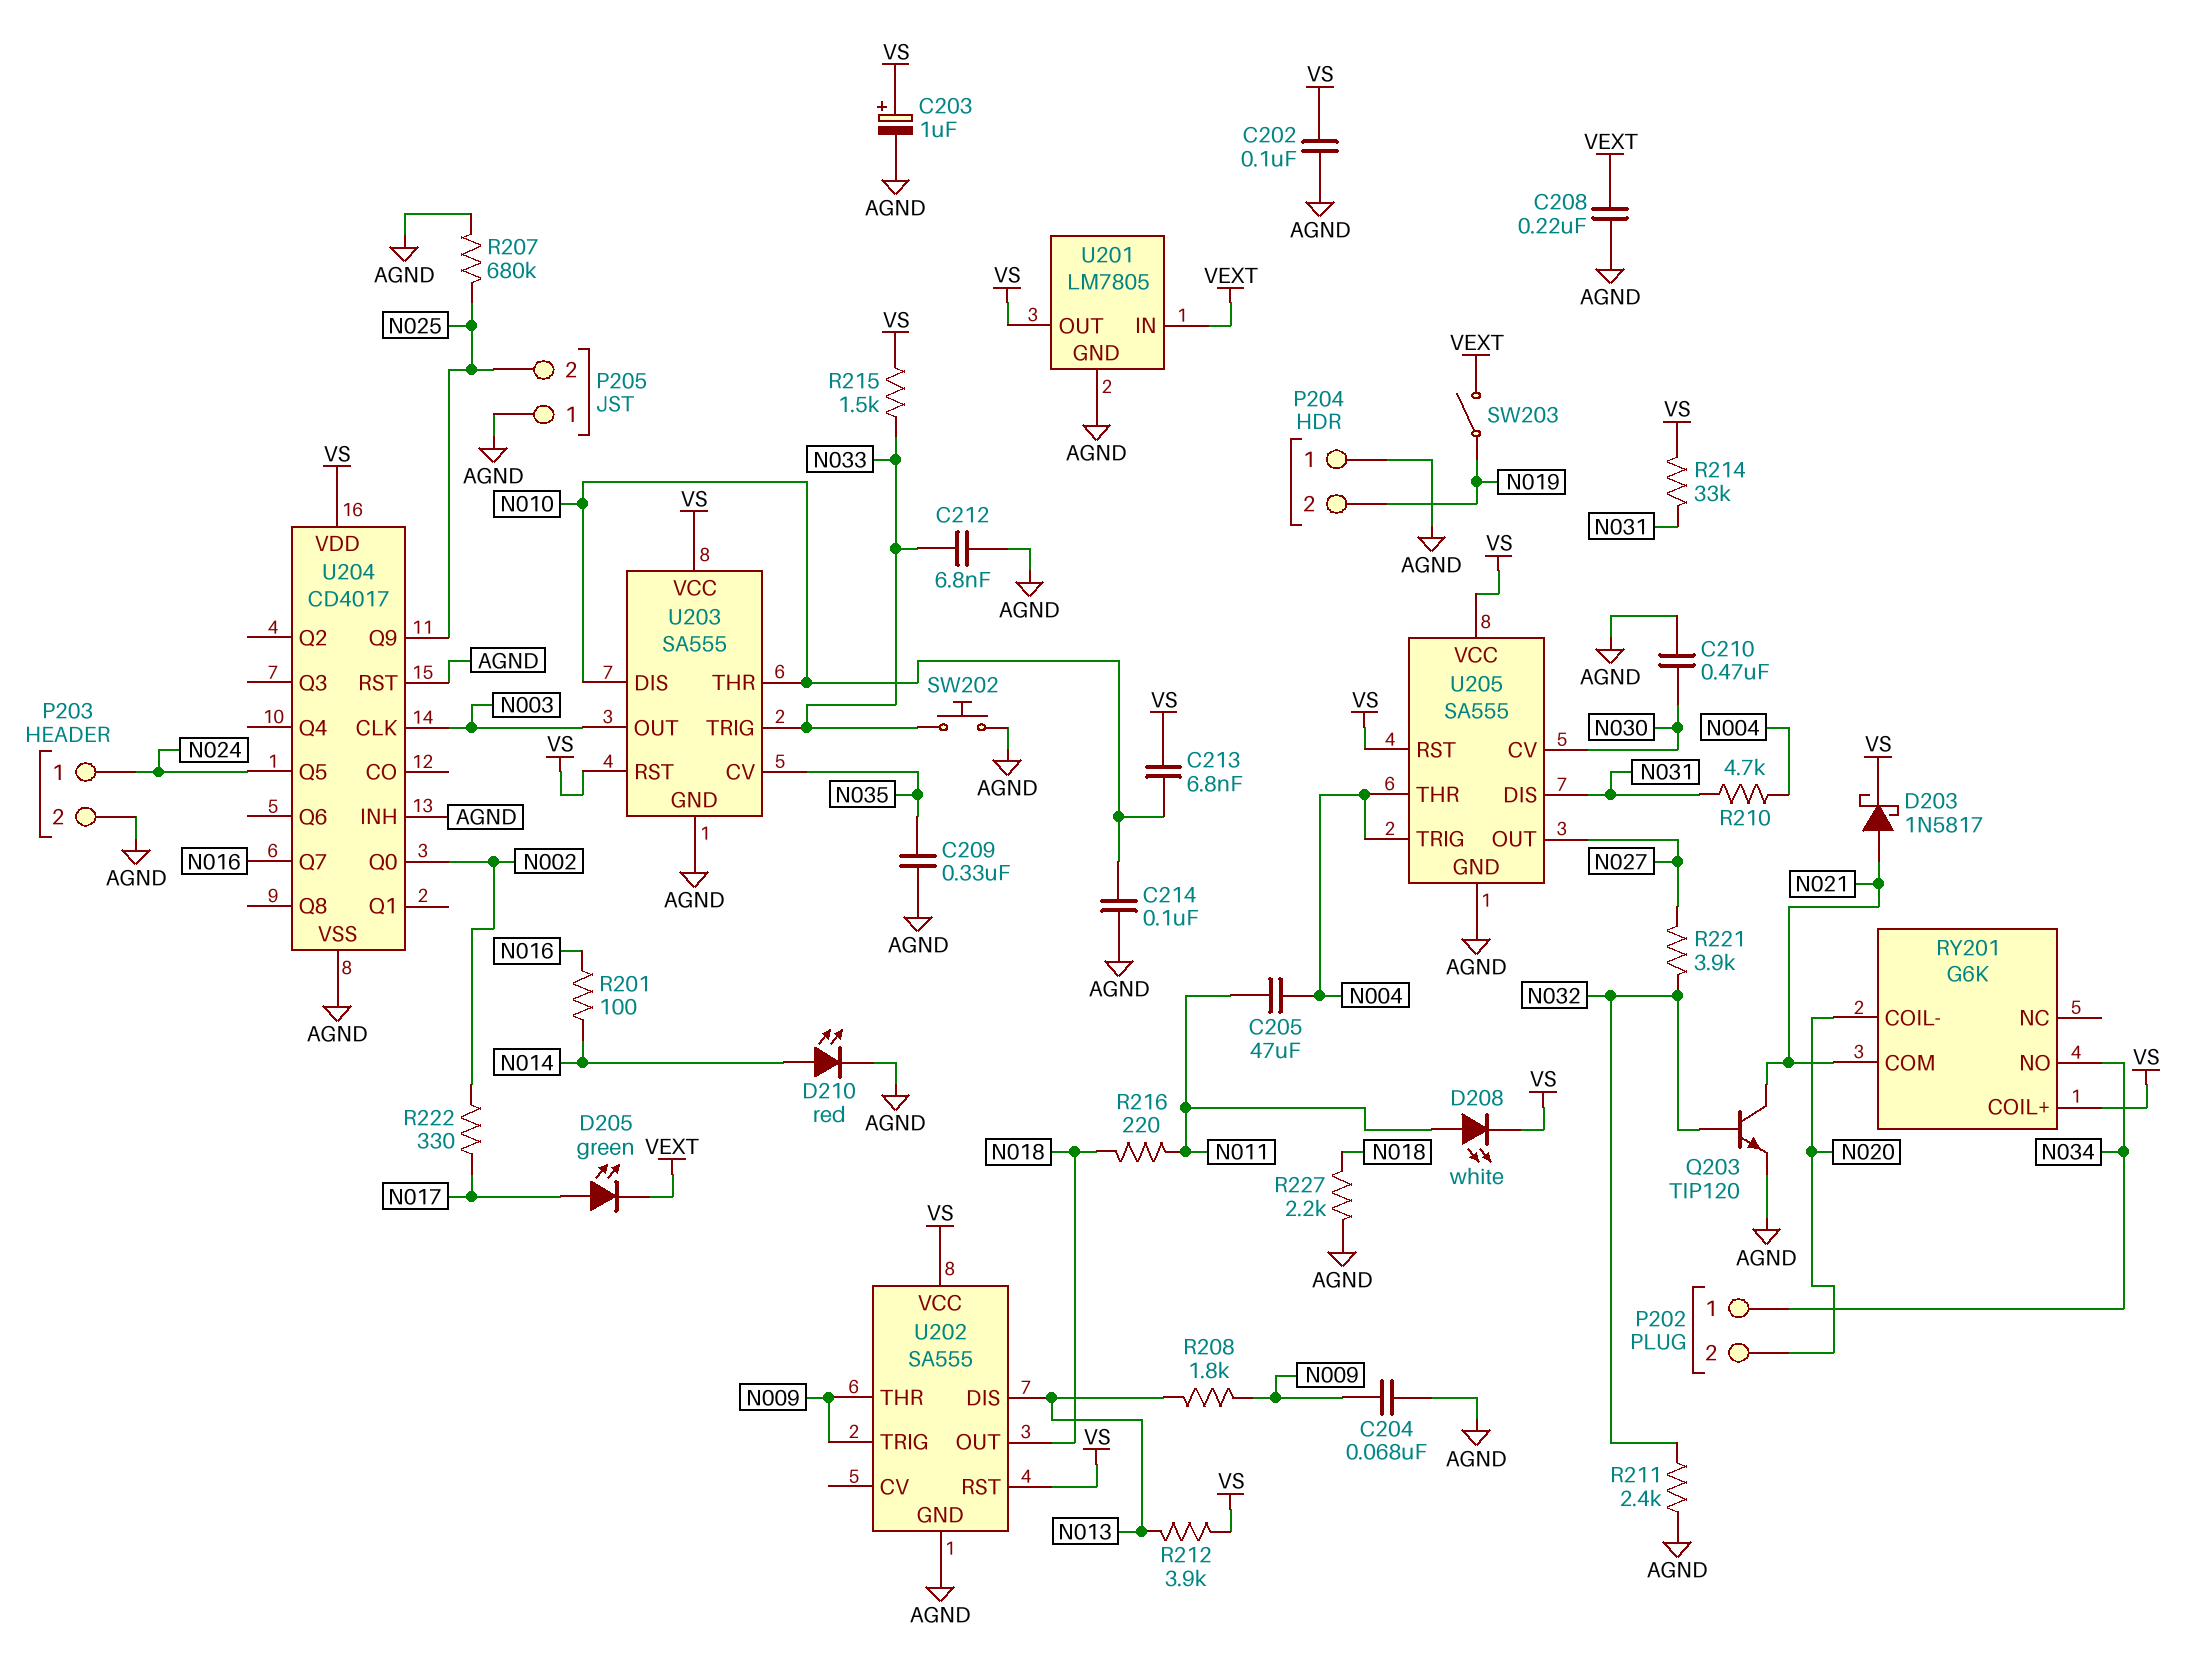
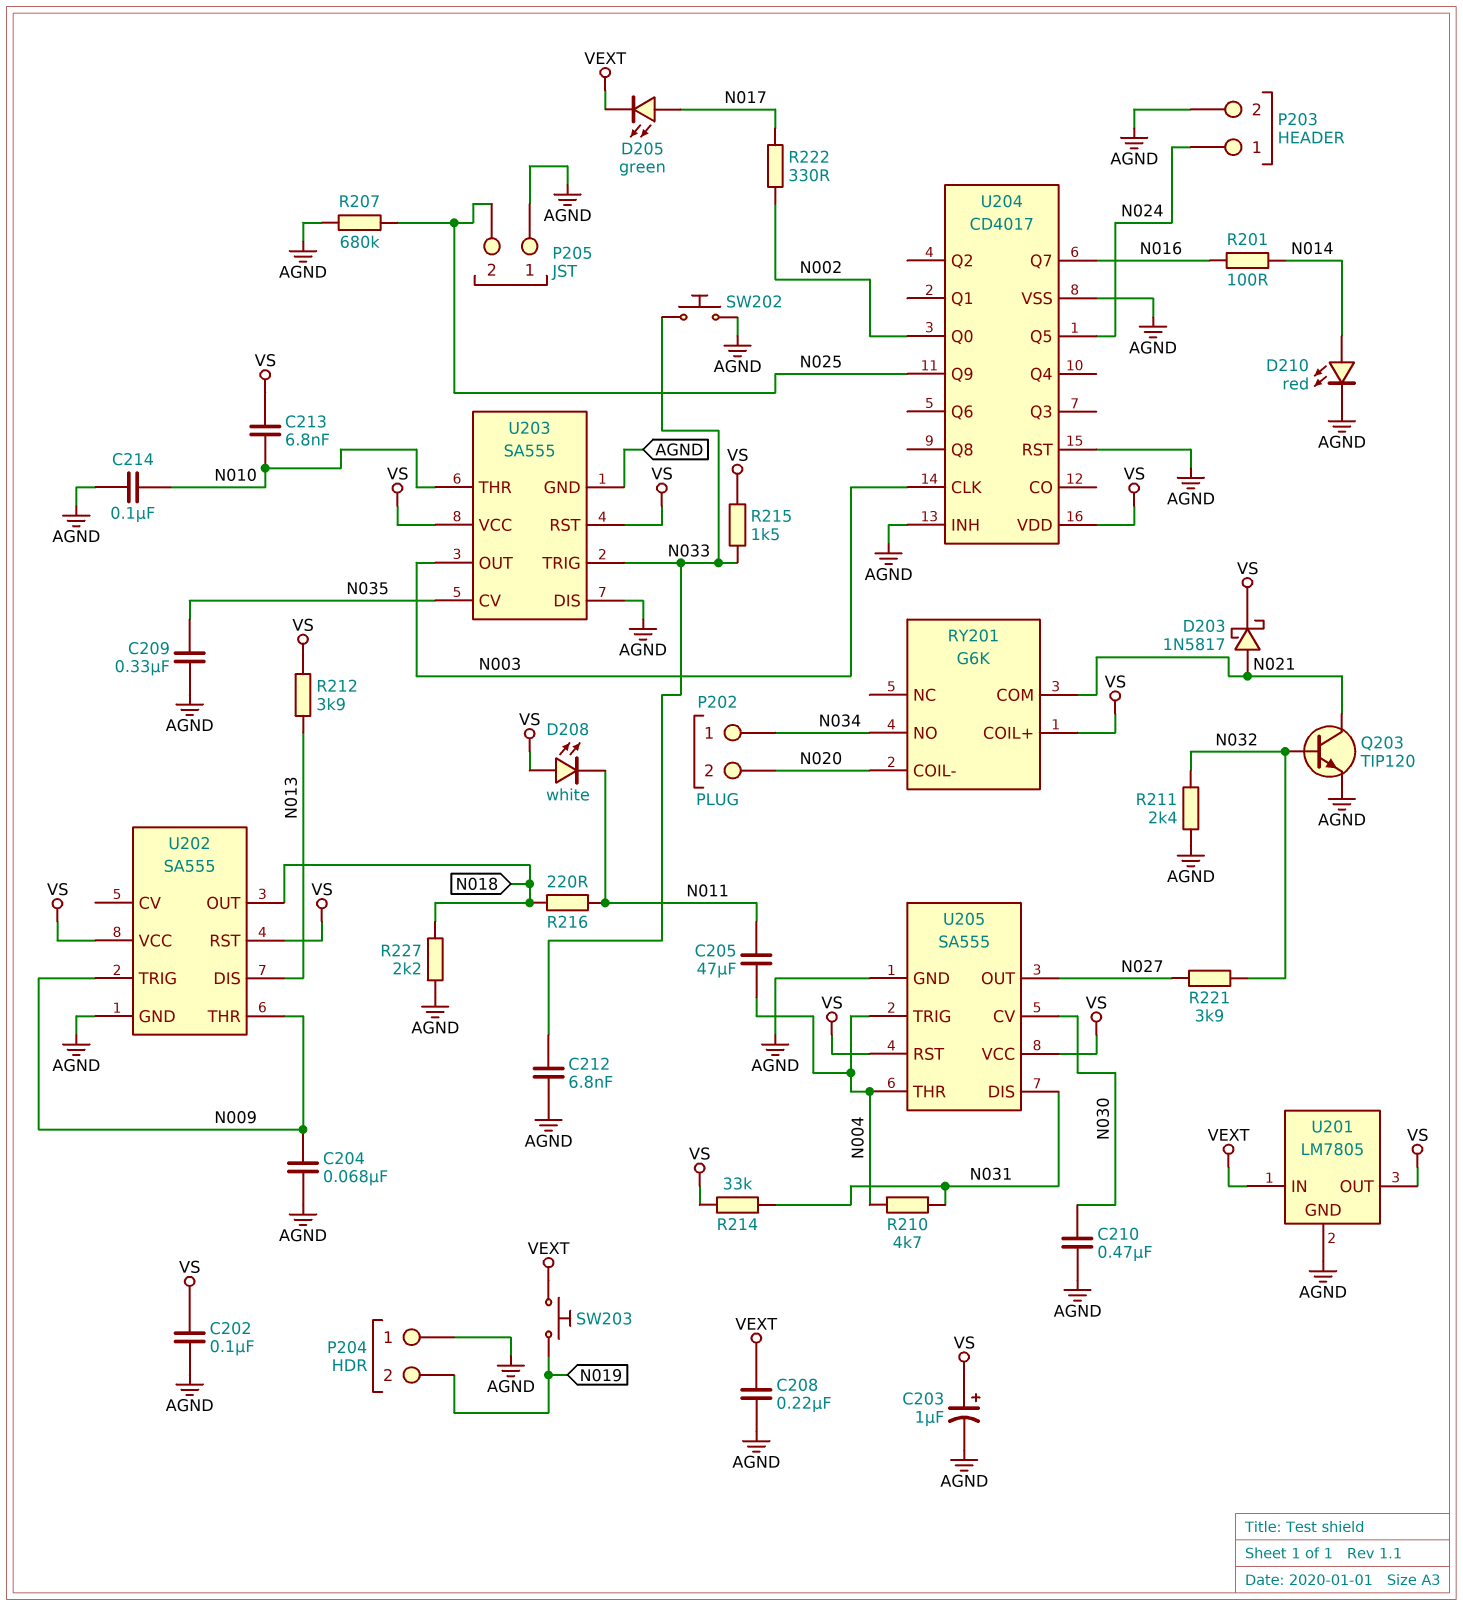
D208: LED white (A N011, K VS) -> LED white (A VS, K N011)
R208: 1.8k (N009, N013) -> none
SW203: switch (N019, VEXT) -> button (N019, VEXT)
U203 pin DIS: N010 -> AGND

